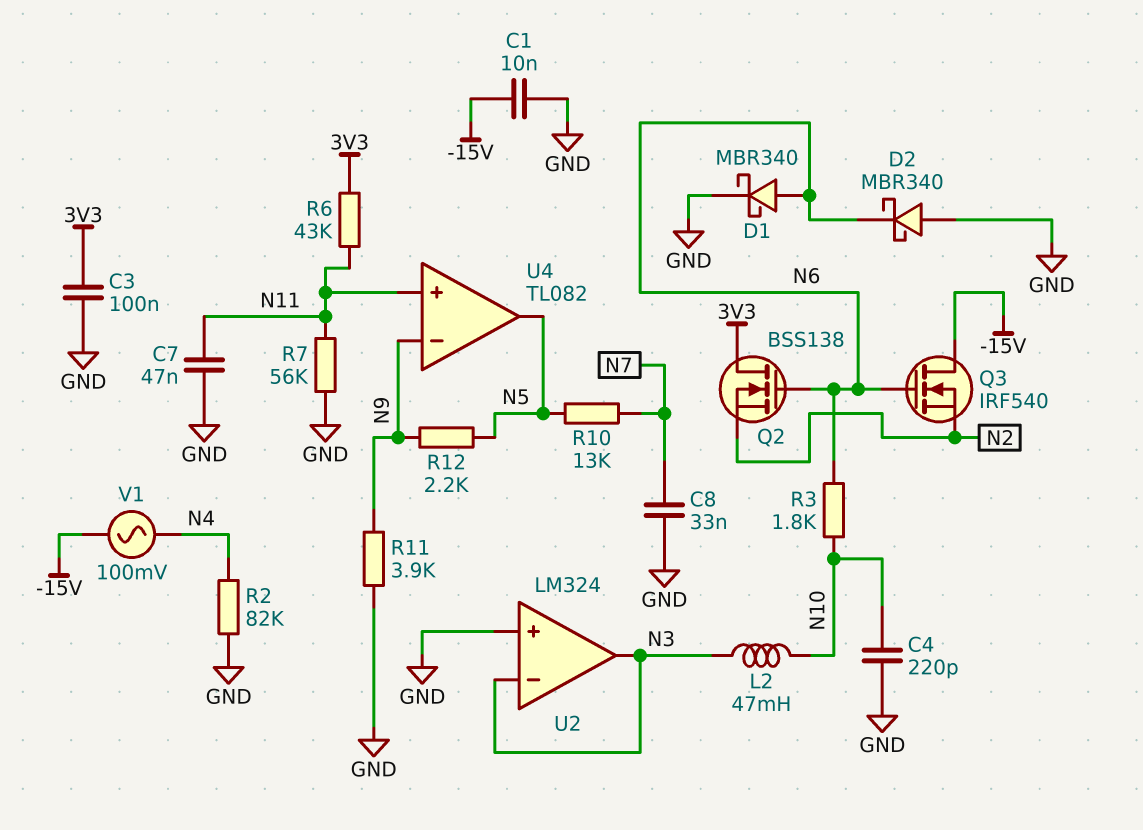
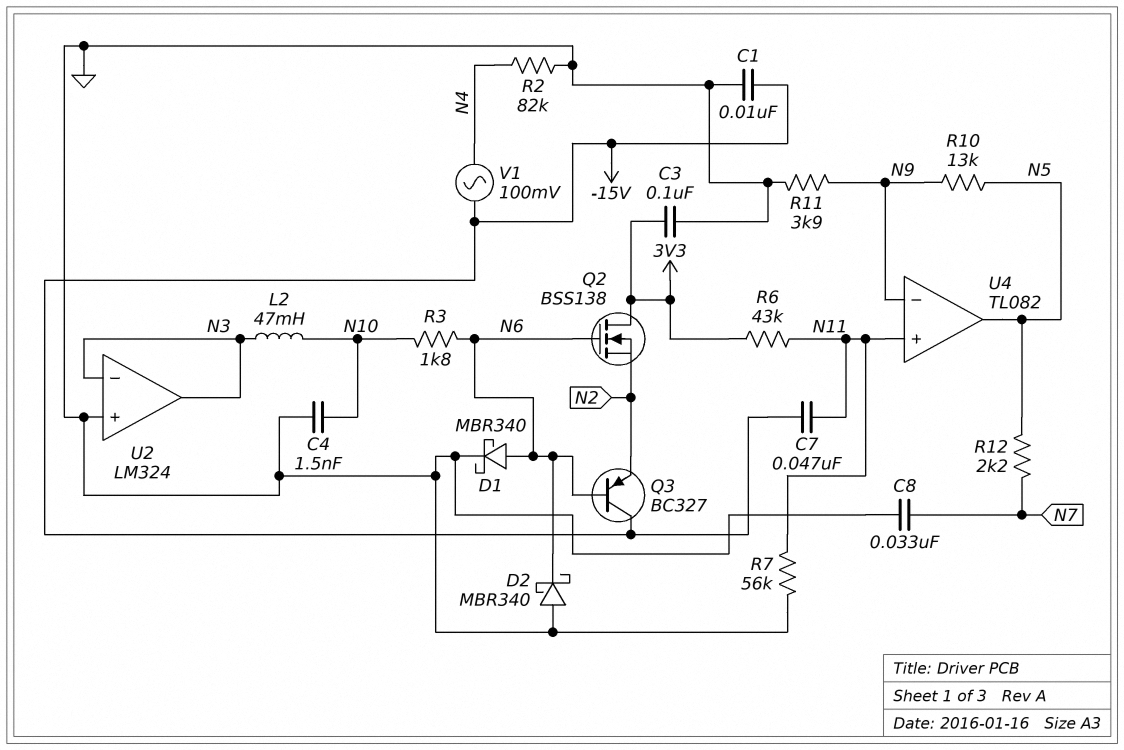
C4: 220pF (GND, N10) -> 1.5nF (GND, N10)
C7: 47nF (GND, N11) -> 47nF (-15V, N11)
Q3: NMOS IRF540 (G N6, D -15V, S N2) -> PNP BC327 (B N6, C -15V, E N2)
R10: 13k (N5, N7) -> 13k (N5, N9)
R12: 2.2k (N5, N9) -> 2.2k (N5, N7)

